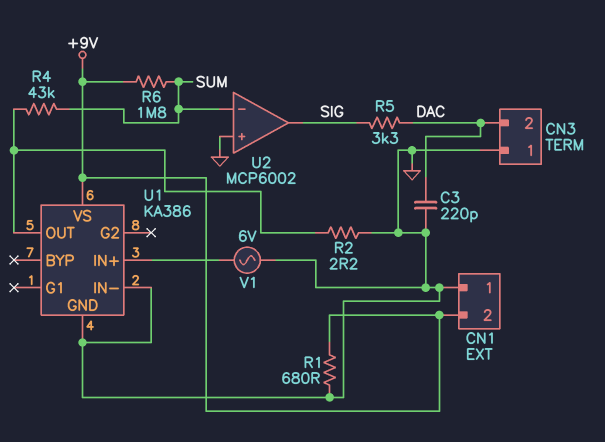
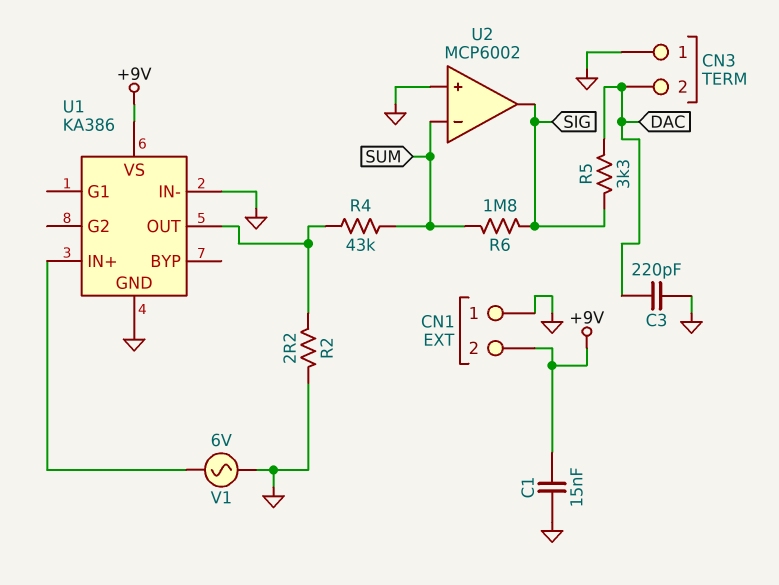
C1: none -> 15nF (+9V, GND)
R1: 680 (+9V, GND) -> none
R6: 1.8M (+9V, SUM) -> 1.8M (SIG, SUM)

